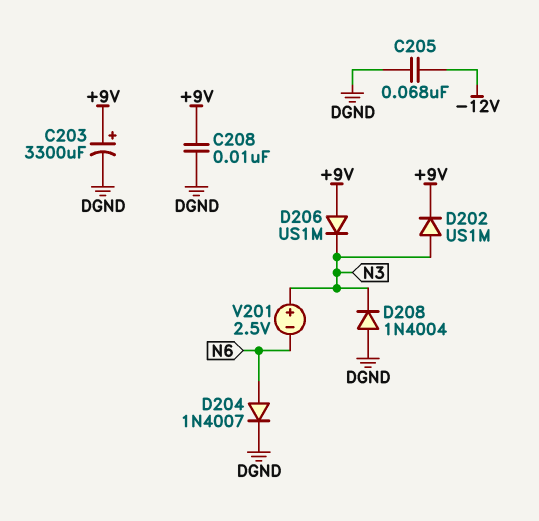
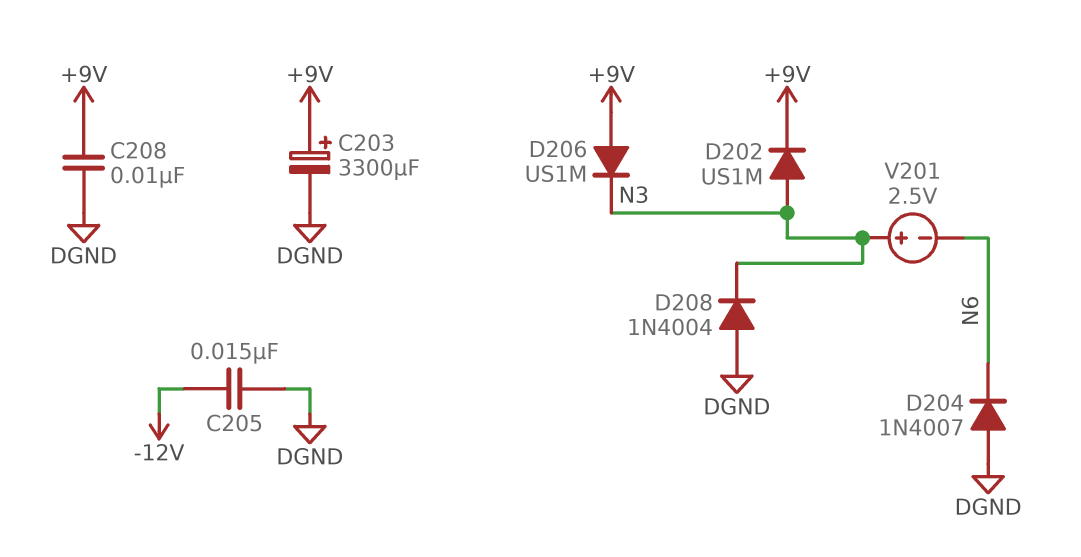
C205: 68nF (-12V, DGND) -> 15nF (-12V, DGND)
D204: diode 1N4007 (A N6, K DGND) -> diode 1N4007 (A DGND, K N6)

